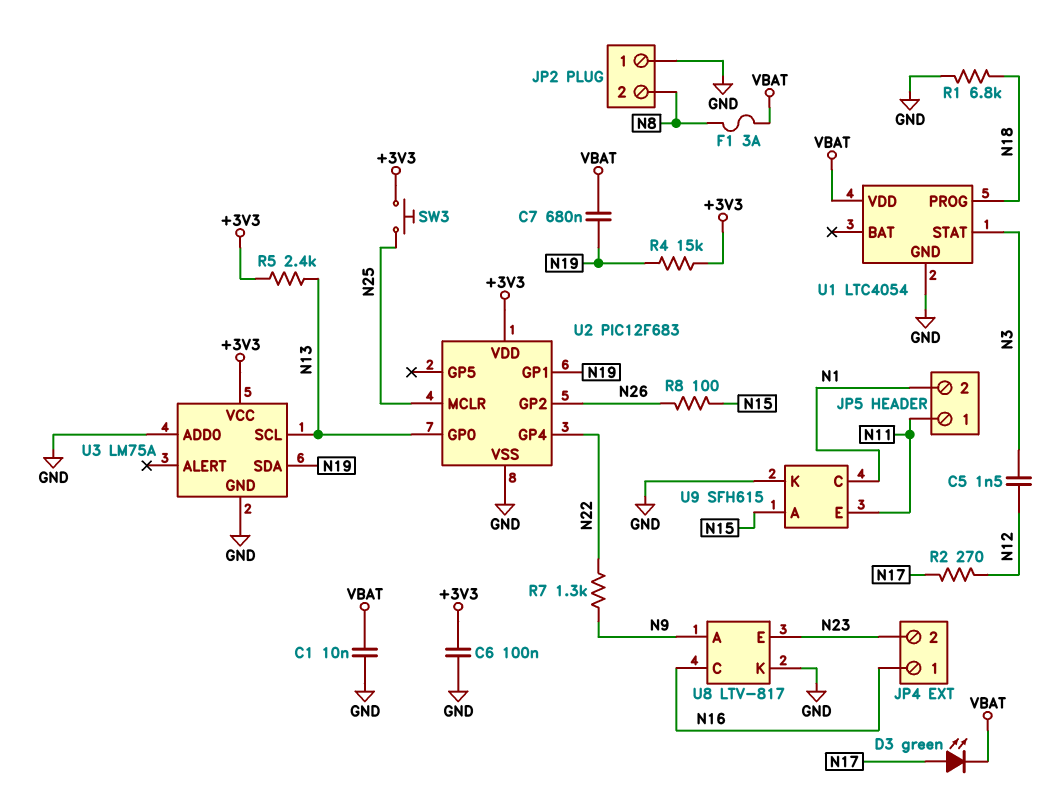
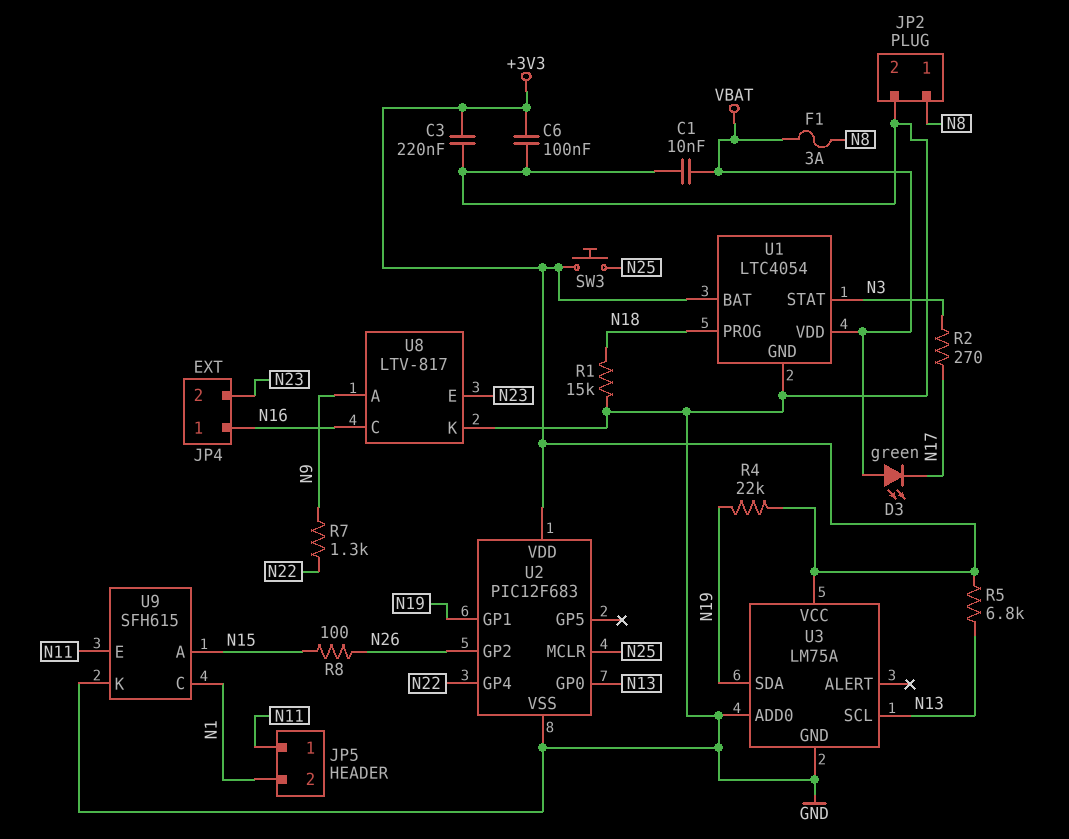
C3: none -> 220nF (+3V3, GND)
C5: 1.5nF (N3, N12) -> none
C7: 680nF (N19, VBAT) -> none
D3: LED green (A N17, K VBAT) -> LED green (A VBAT, K N17)
JP2 pin 1: GND -> N8
JP2 pin 2: N8 -> GND
R1: 6.8k (GND, N18) -> 15k (GND, N18)
R2: 270 (N12, N17) -> 270 (N3, N17)
R4: 15k (+3V3, N19) -> 22k (+3V3, N19)
R5: 2.4k (+3V3, N13) -> 6.8k (+3V3, N13)
U1 pin BAT: none -> +3V3

